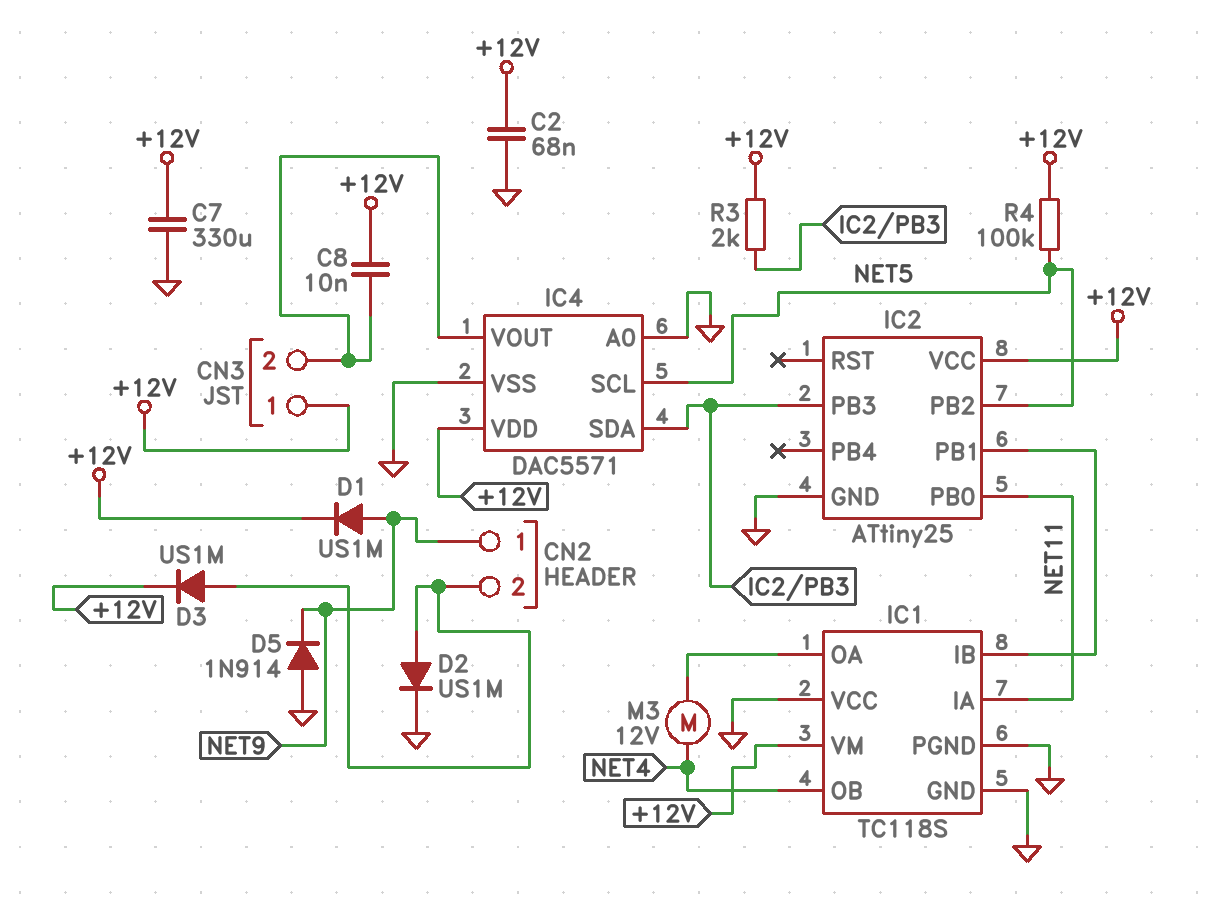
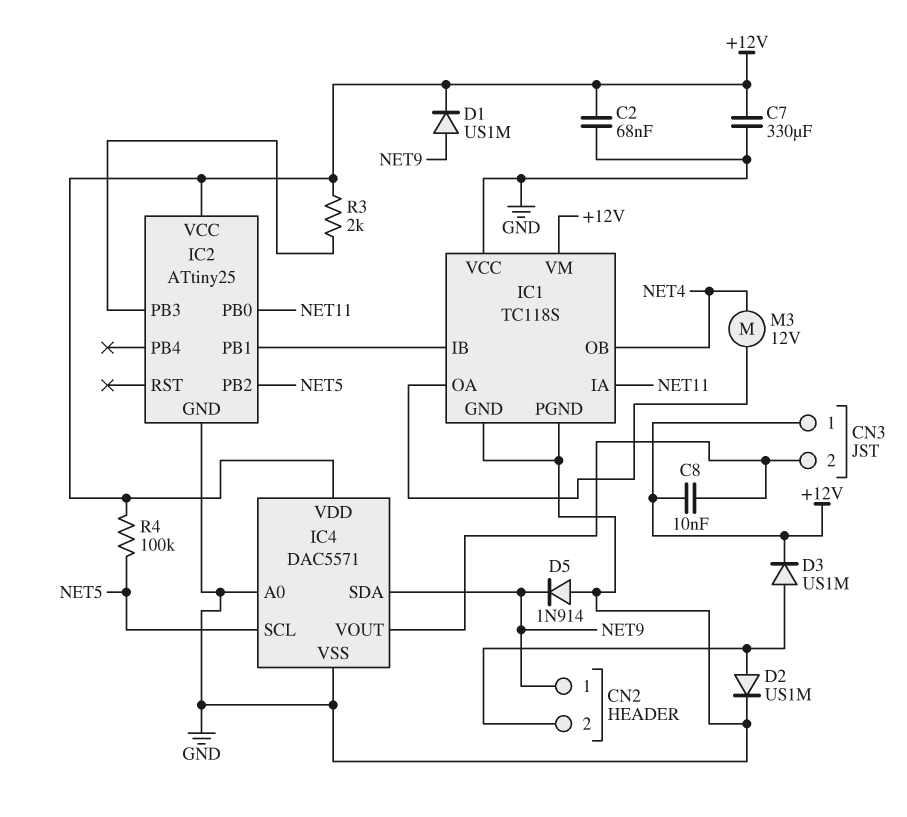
IC4 pin SDA: IC2/PB3 -> NET9

